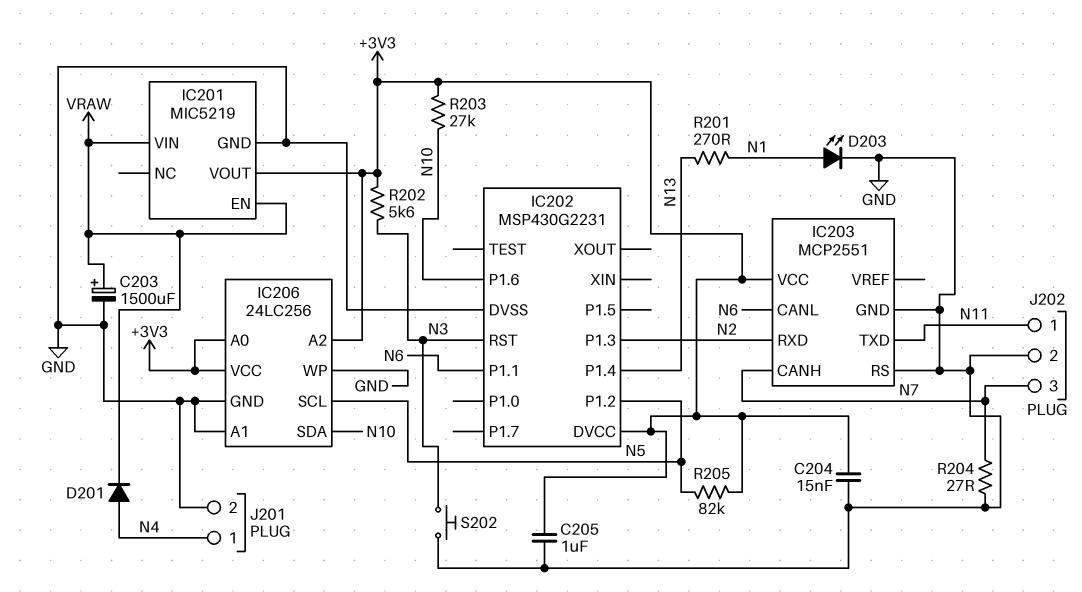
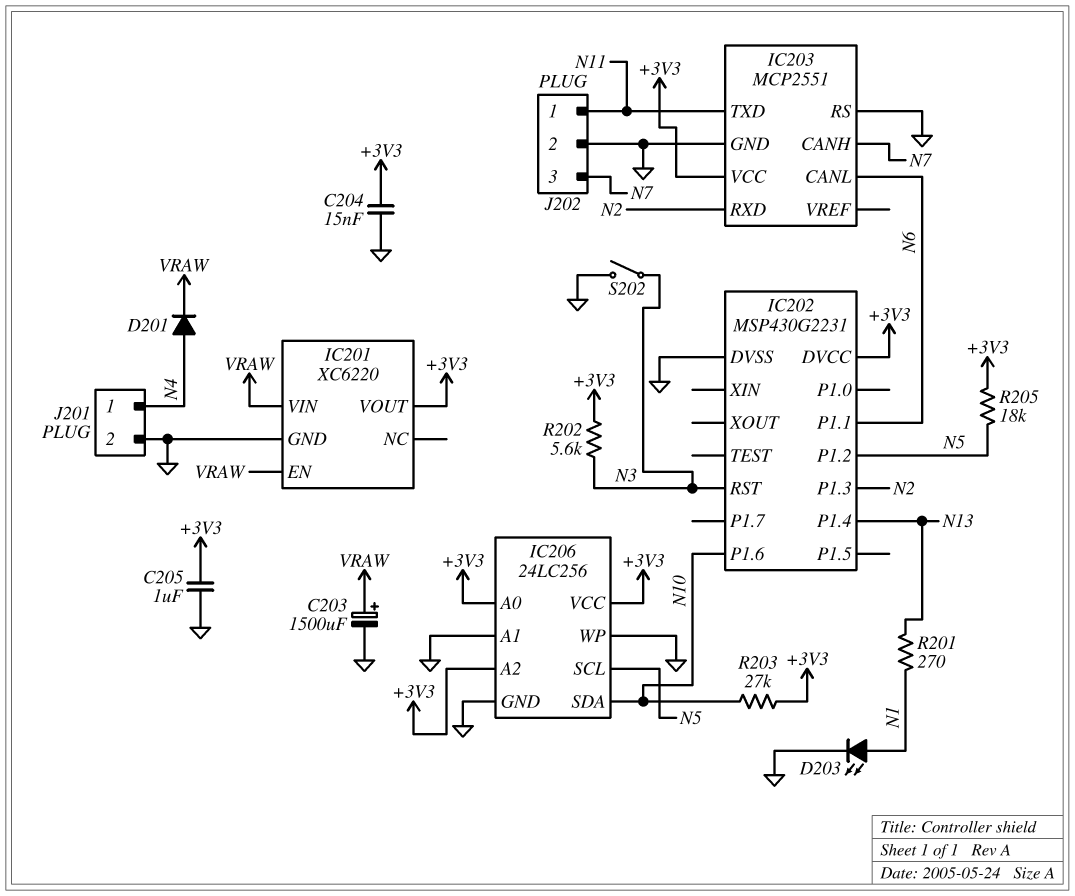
IC201: MIC5219 -> XC6220
R204: 27 (GND, N7) -> none
R205: 82k (+3V3, N5) -> 18k (+3V3, N5)
S202: button (GND, N3) -> switch (GND, N3)

